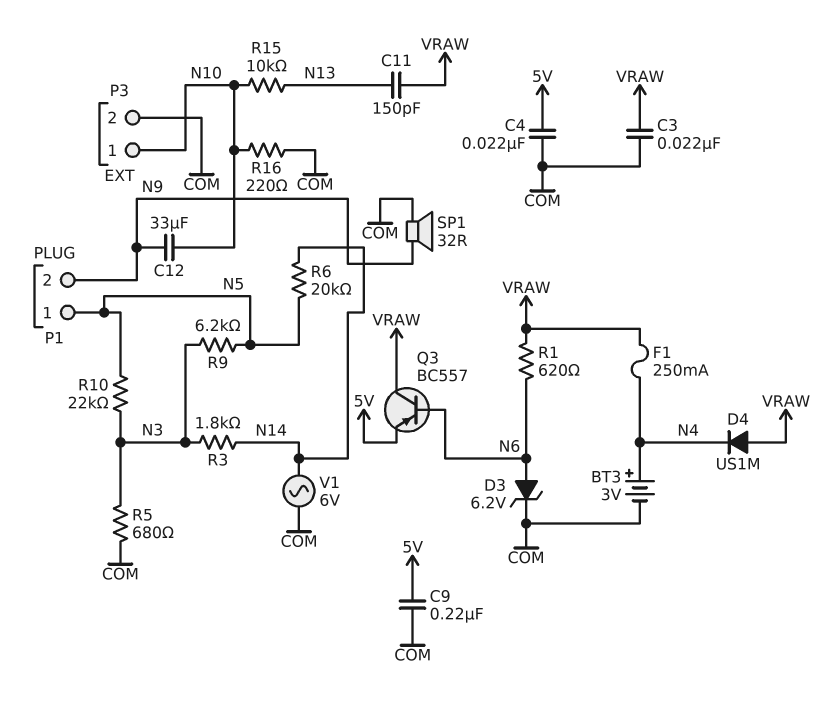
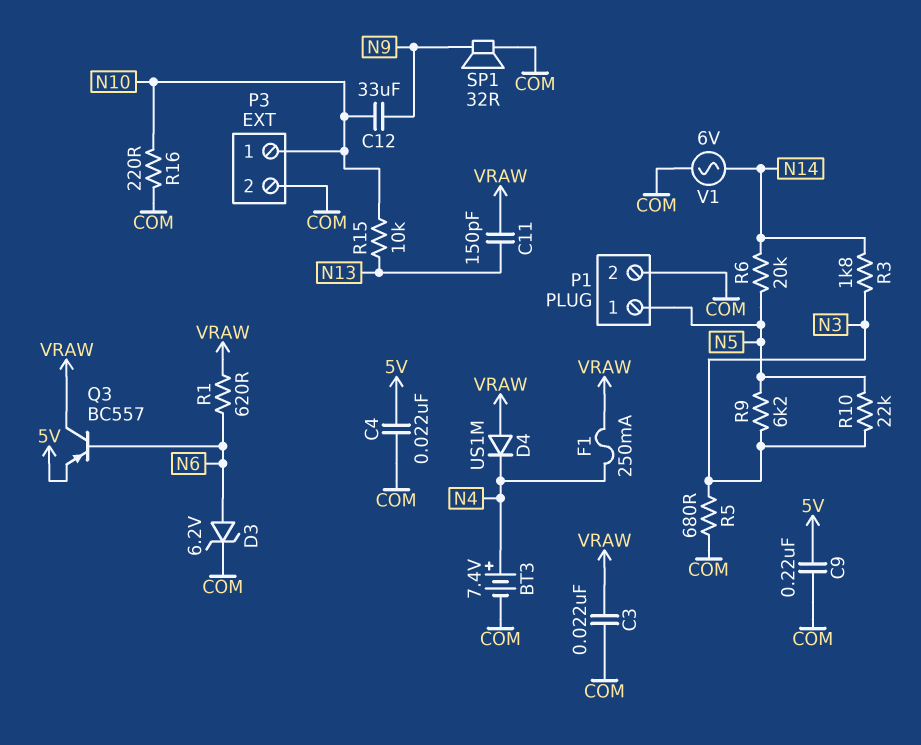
BT3: 3V (plus N4, minus COM) -> 7.4V (plus N4, minus COM)
P1 pin 2: N9 -> COM

